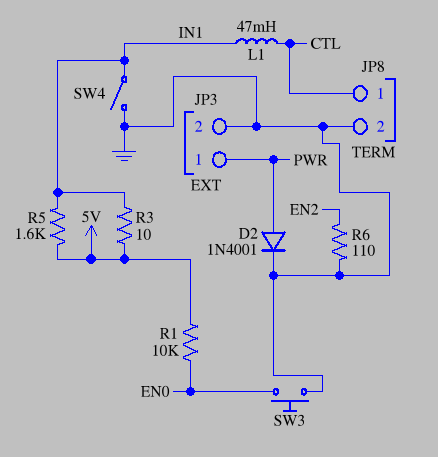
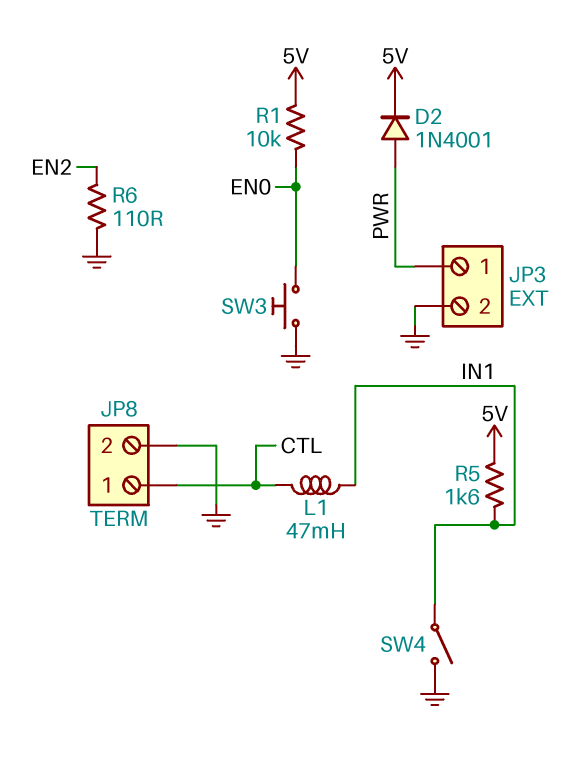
D2: diode 1N4001 (A PWR, K GND) -> diode 1N4001 (A PWR, K 5V)
R3: 10 (5V, IN1) -> none

